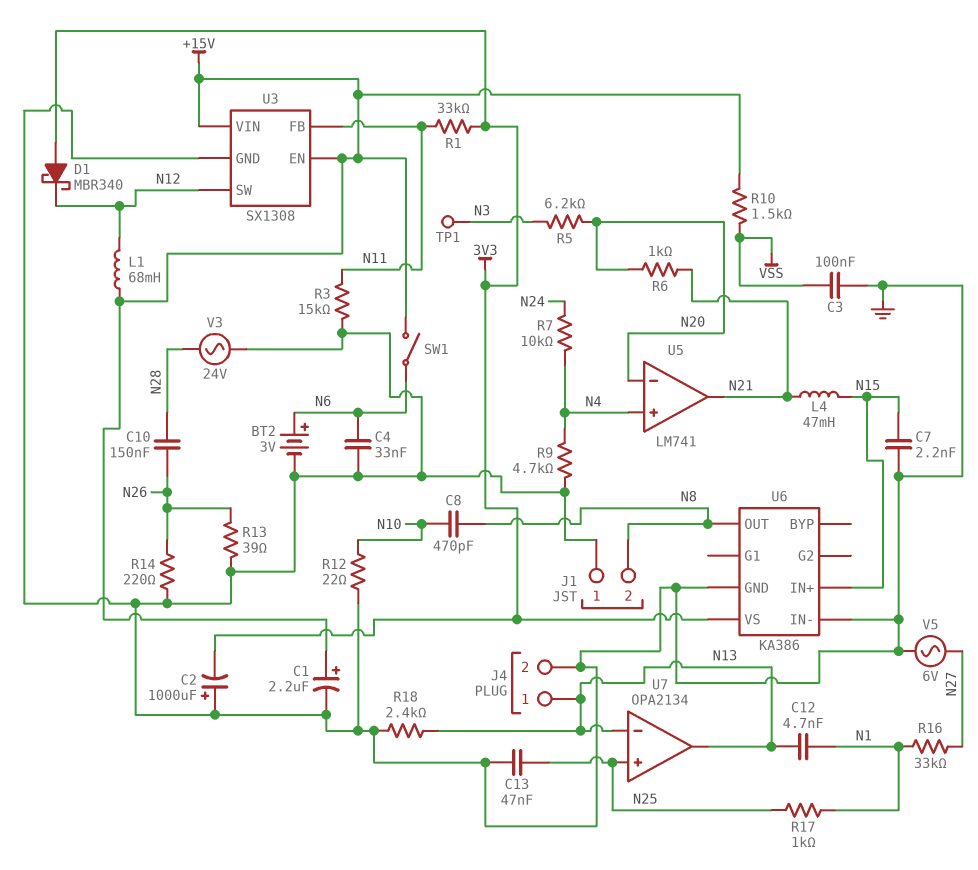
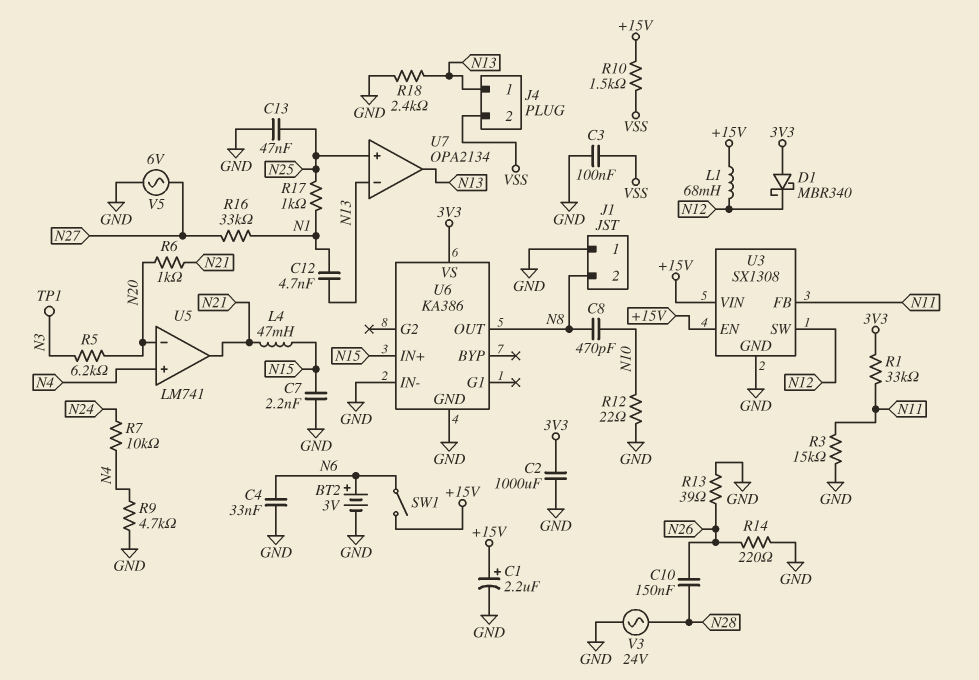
C2: 1000uF (plus GND, minus 3V3) -> 1000uF (3V3, GND)
J4 pin 2: GND -> VSS

